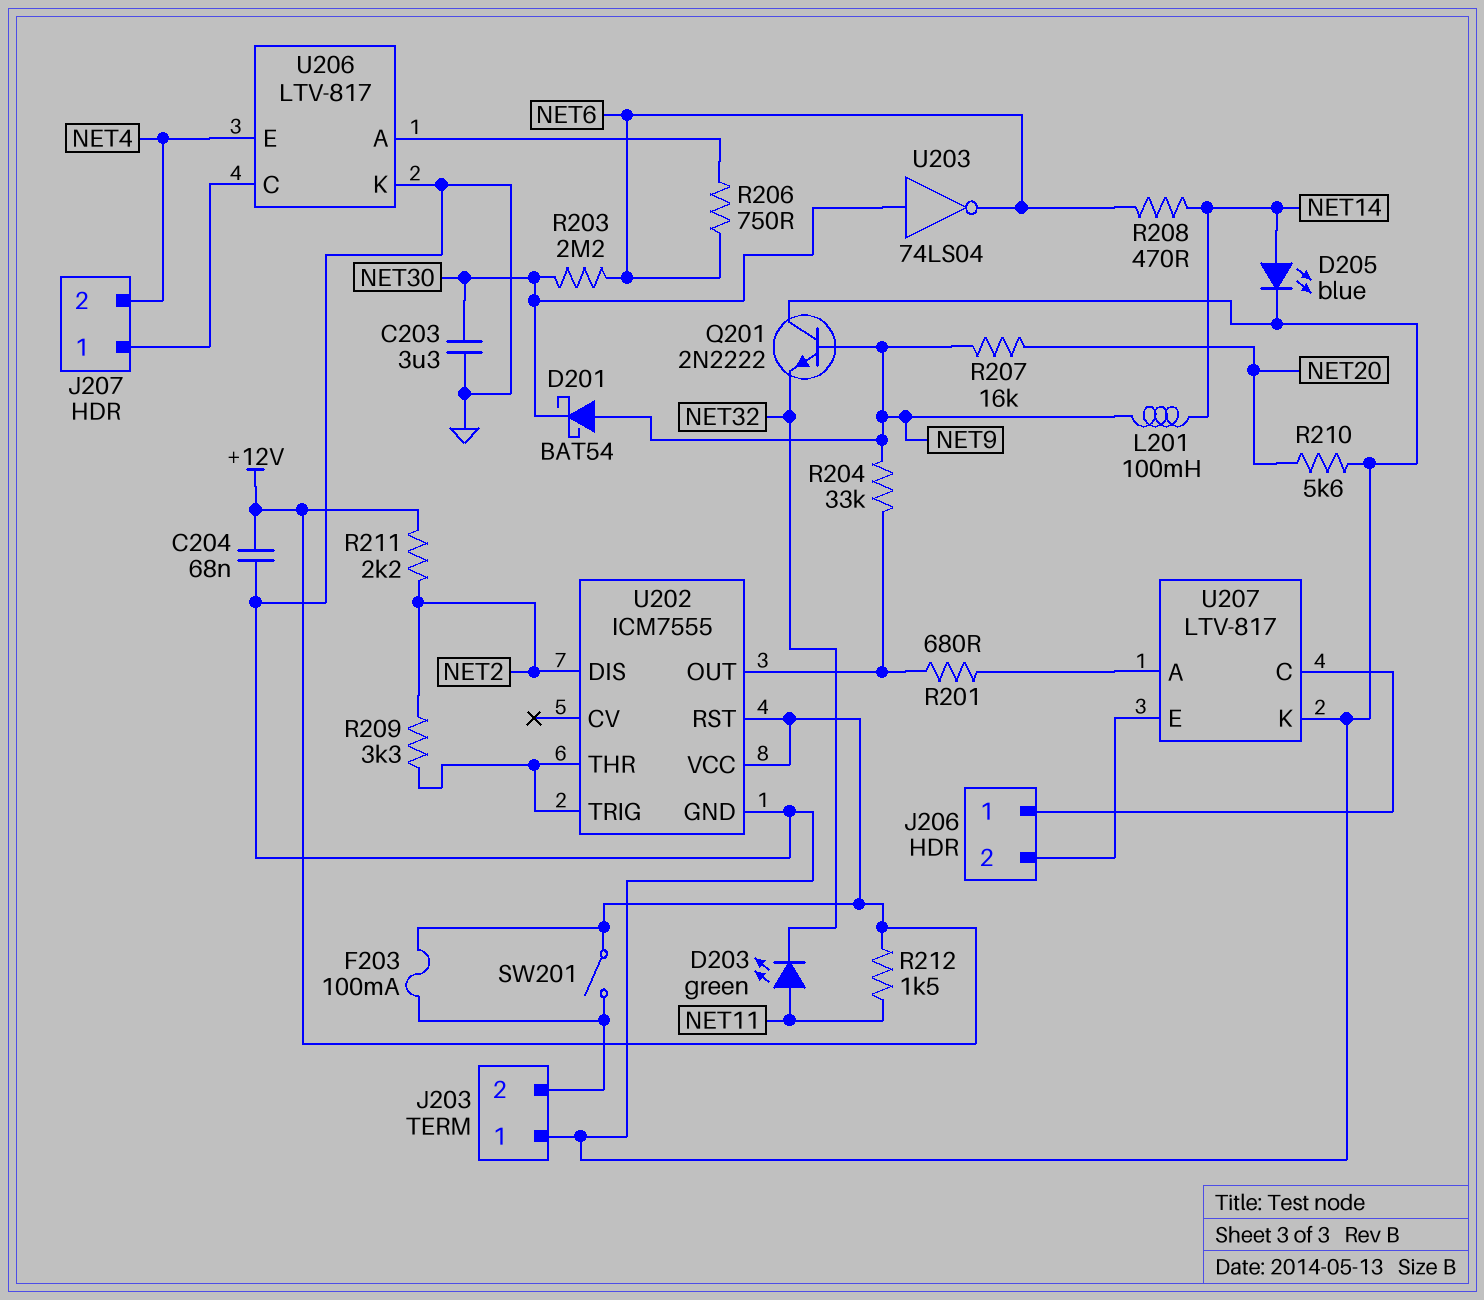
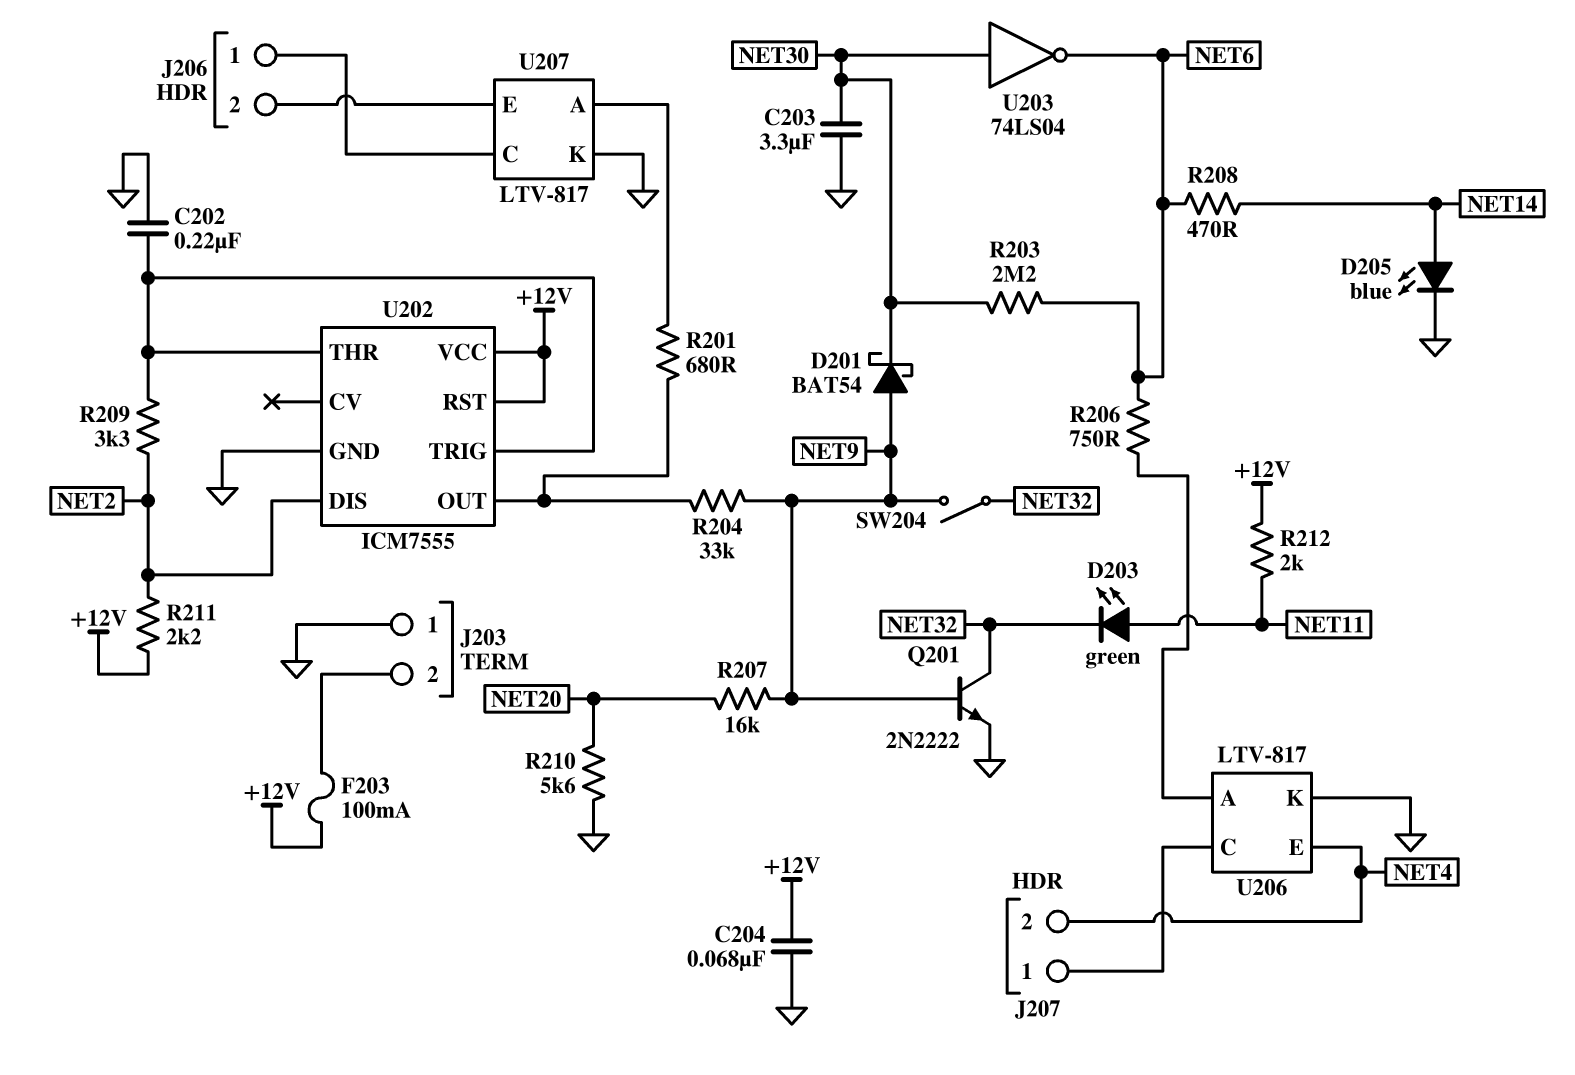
C202: none -> 220nF (GND, U202/THR)
L201: 100mH (NET9, NET14) -> none
Q201: NPN 2N2222 (B NET9, C GND, E NET32) -> NPN 2N2222 (B NET9, C NET32, E GND)
R212: 1.5k (+12V, NET11) -> 2k (+12V, NET11)
SW201: switch (+12V, J203/2) -> none
SW204: none -> switch (NET9, NET32)

